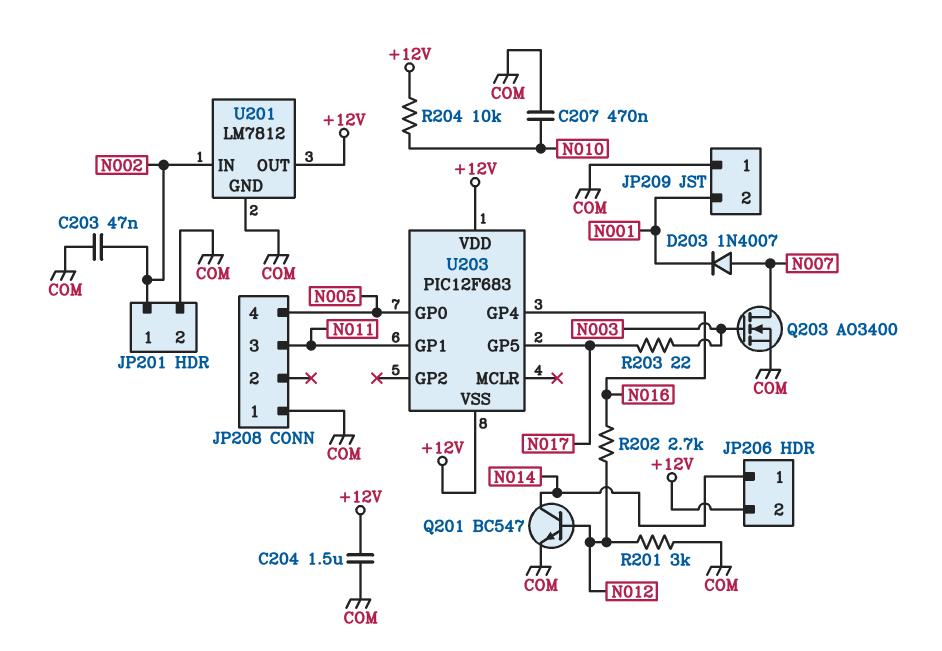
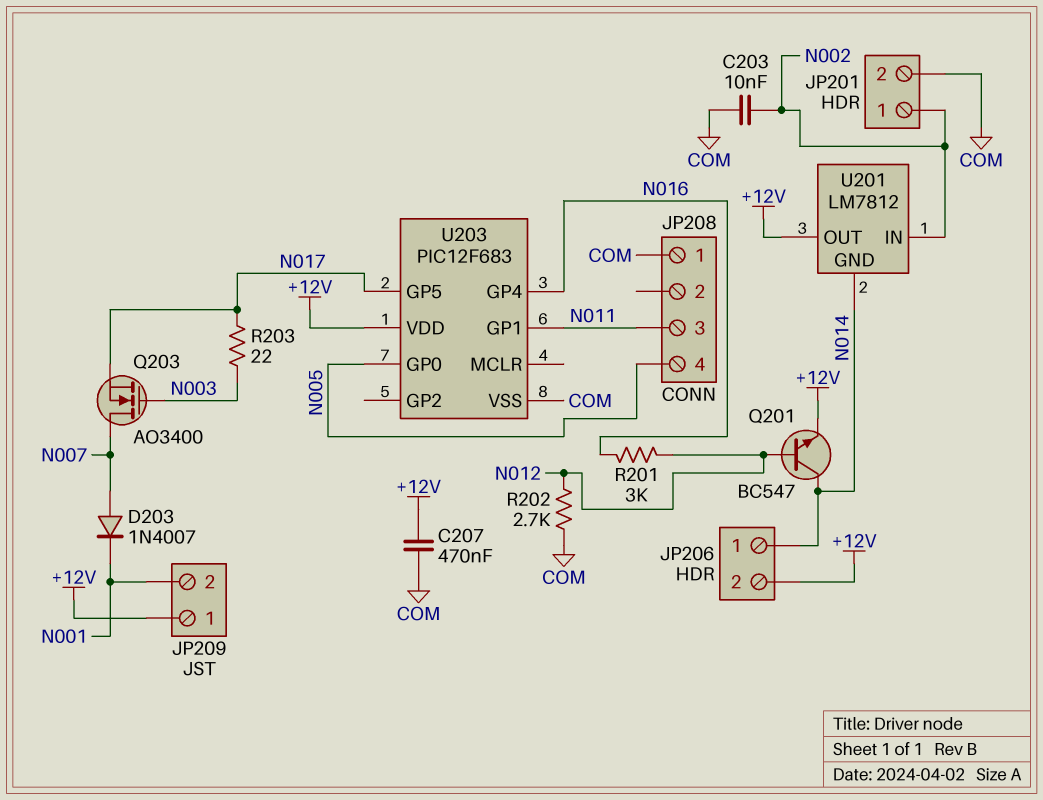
C203: 47nF (COM, N002) -> 10nF (COM, N002)
C204: 1.5uF (+12V, COM) -> none
C207: 470nF (COM, N010) -> 470nF (+12V, COM)
JP209 pin 1: COM -> +12V
Q201: NPN BC547 (B N012, C N014, E COM) -> NPN BC547 (B N012, C N014, E +12V)
Q203: NMOS AO3400 (G N003, D N007, S COM) -> NMOS AO3400 (G N003, D N007, S N017)
R201: 3k (COM, N012) -> 3k (N012, N016)
R202: 2.7k (N012, N016) -> 2.7k (COM, N012)
R204: 10k (+12V, N010) -> none
U201 pin GND: COM -> N014
U203 pin VSS: +12V -> COM

